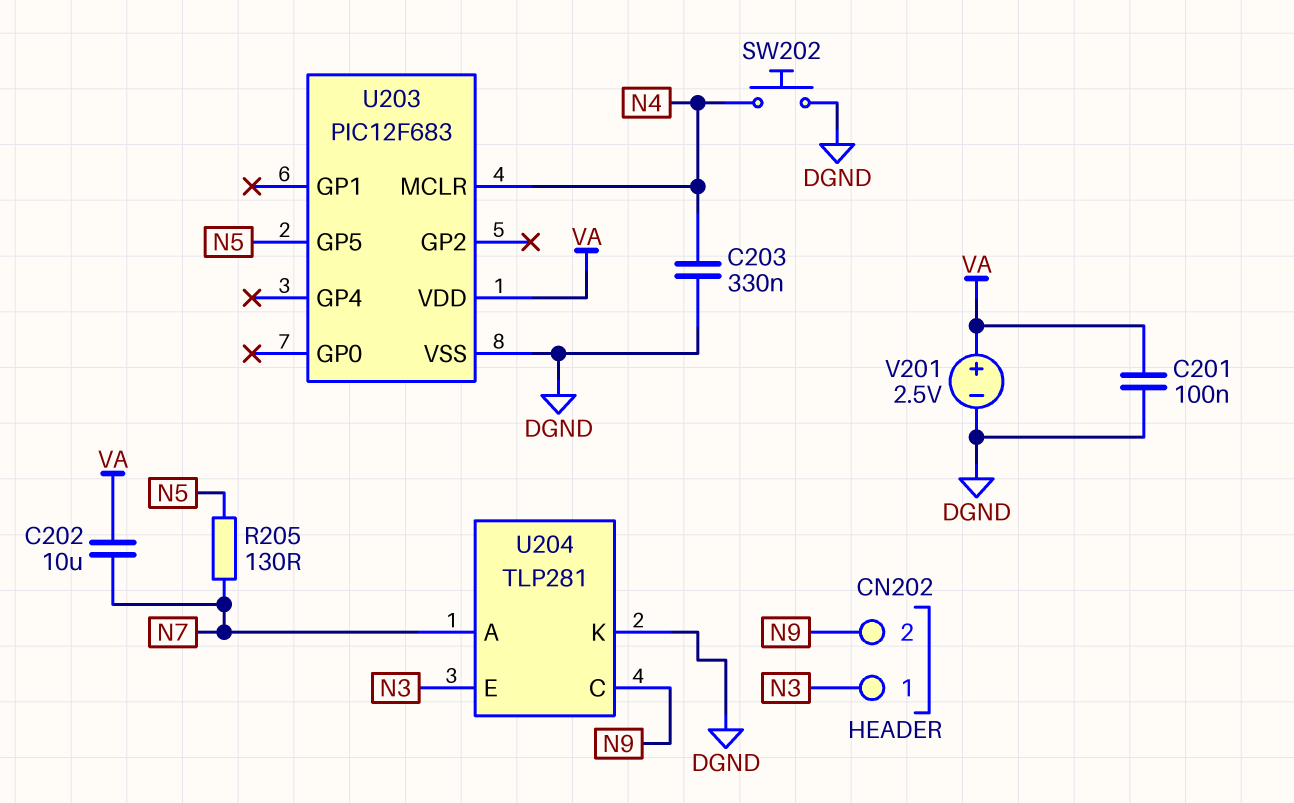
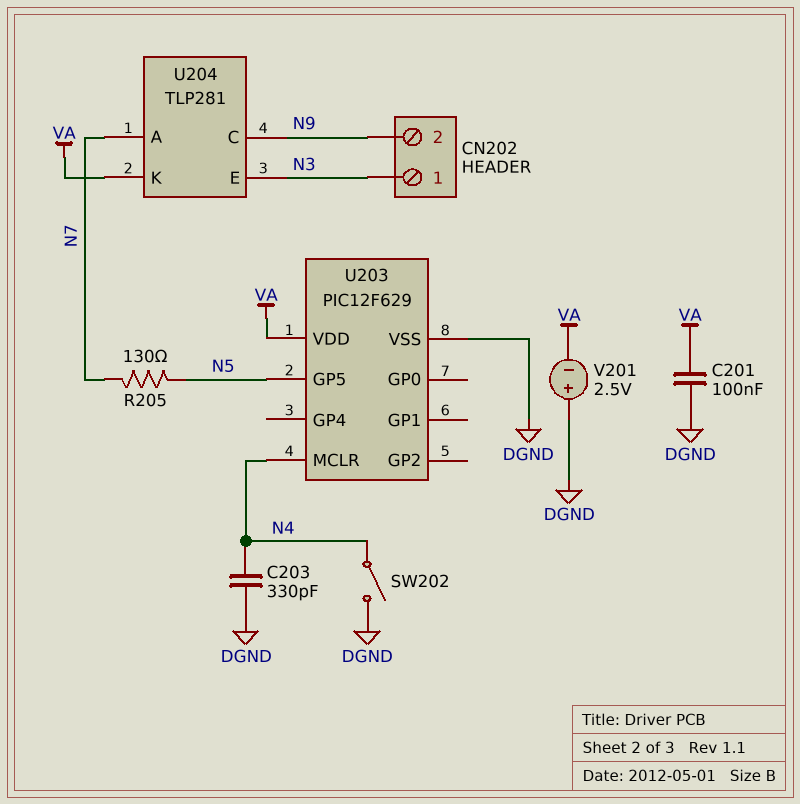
C202: 10uF (N7, VA) -> none
C203: 330nF (DGND, N4) -> 330pF (DGND, N4)
SW202: button (DGND, N4) -> switch (DGND, N4)
U203: PIC12F683 -> PIC12F629
U204 pin K: DGND -> VA
V201: 2.5V (plus VA, minus DGND) -> 2.5V (plus DGND, minus VA)

